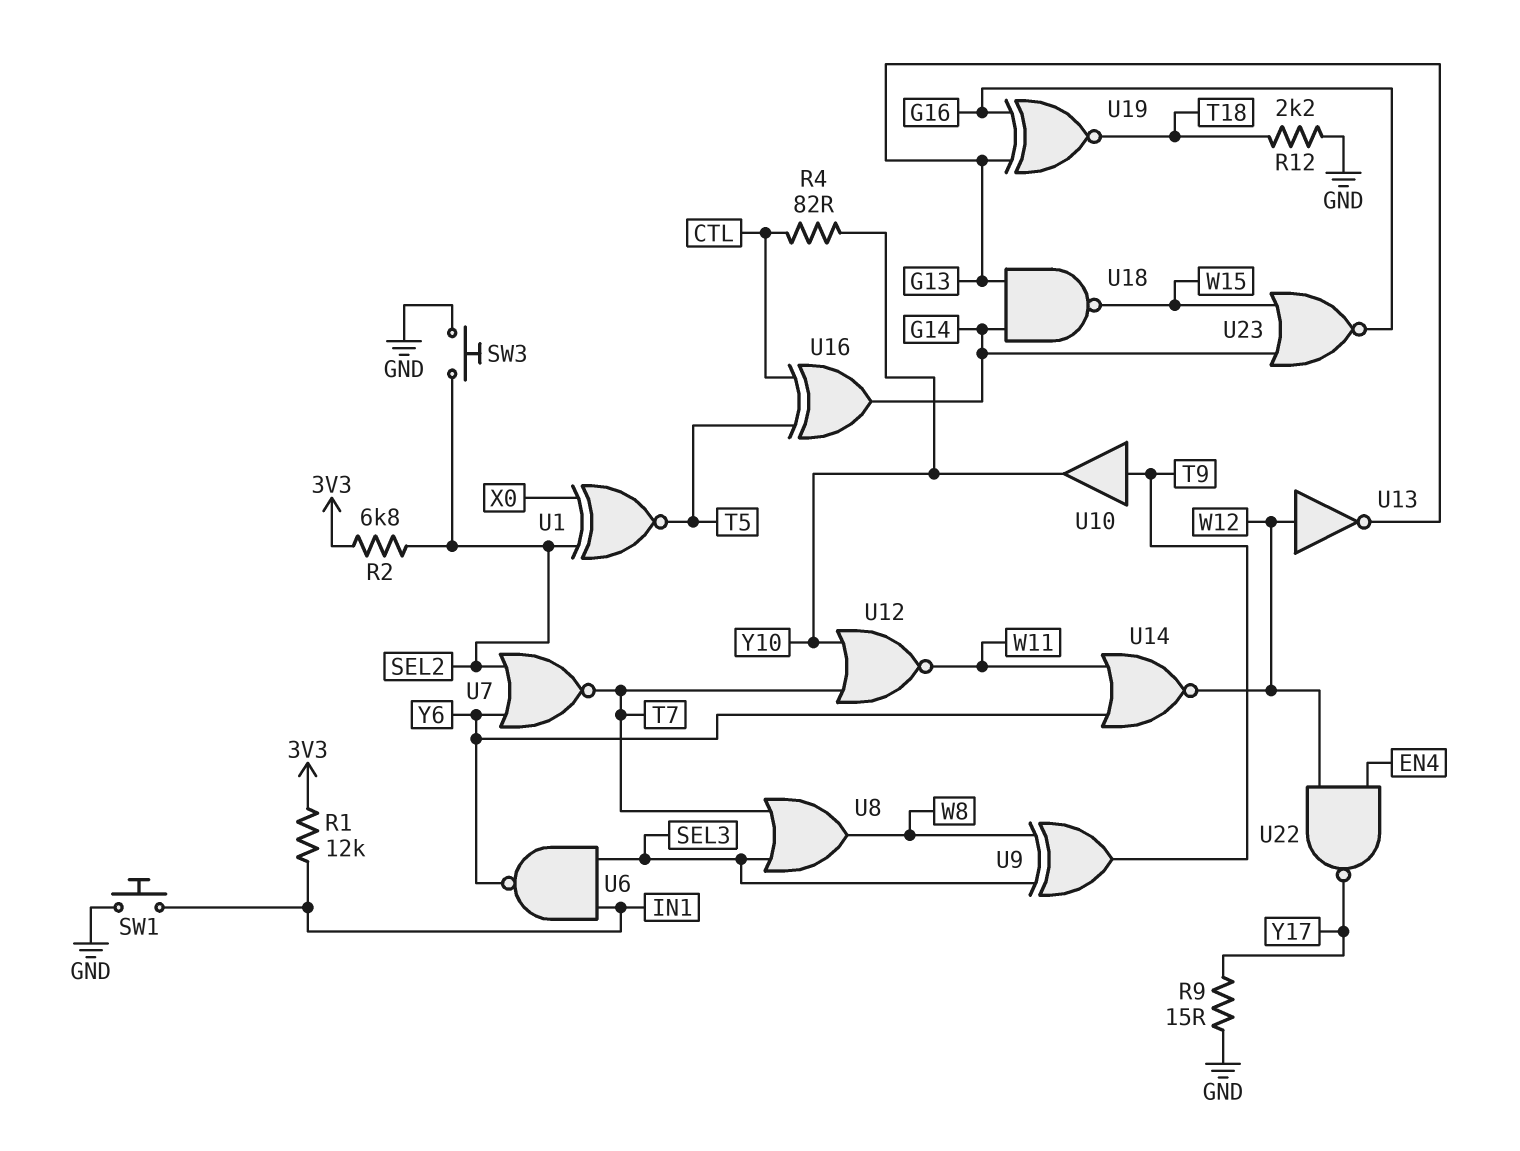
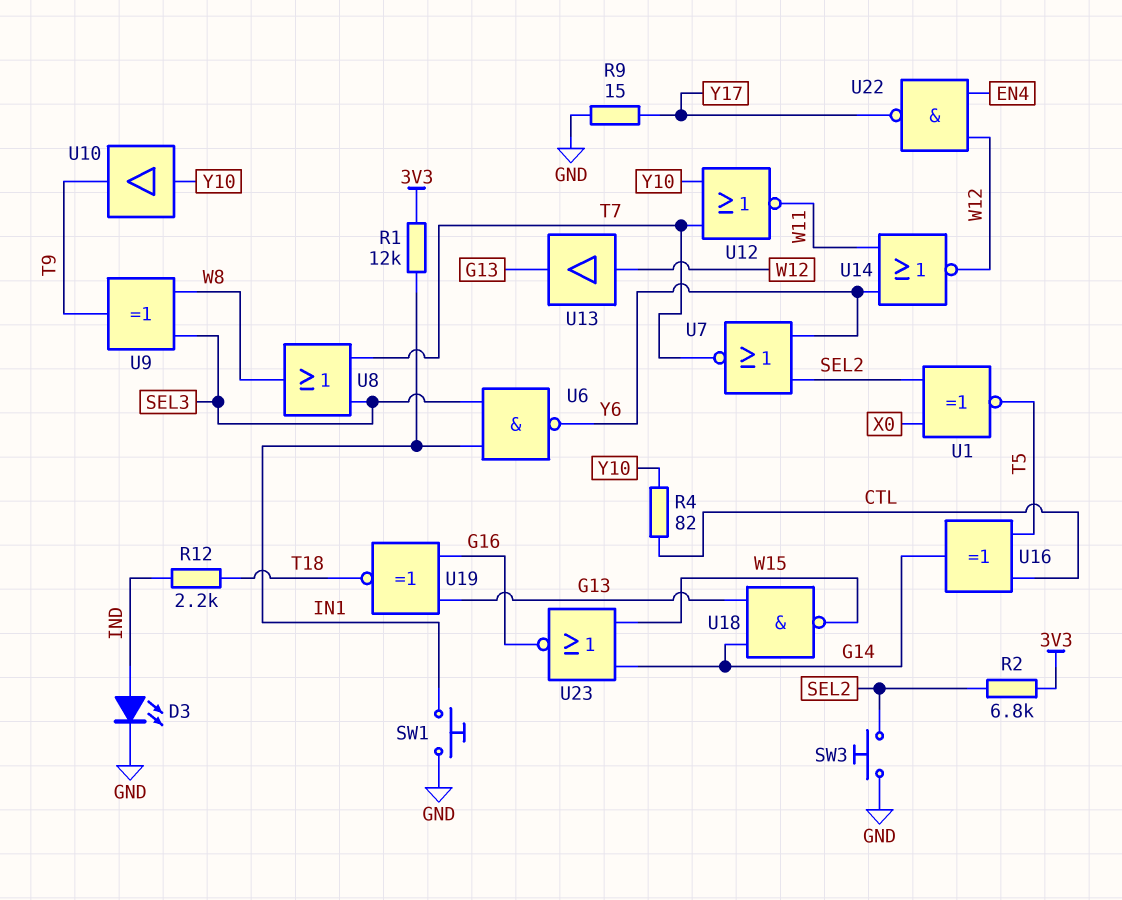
D3: none -> LED (A IND, K GND)
R12: 2.2k (GND, T18) -> 2.2k (IND, T18)
U10: buffer (in T9, out Y10) -> buffer (in Y10, out T9)
U13: NOT (in W12, out G13) -> buffer (in W12, out G13)

